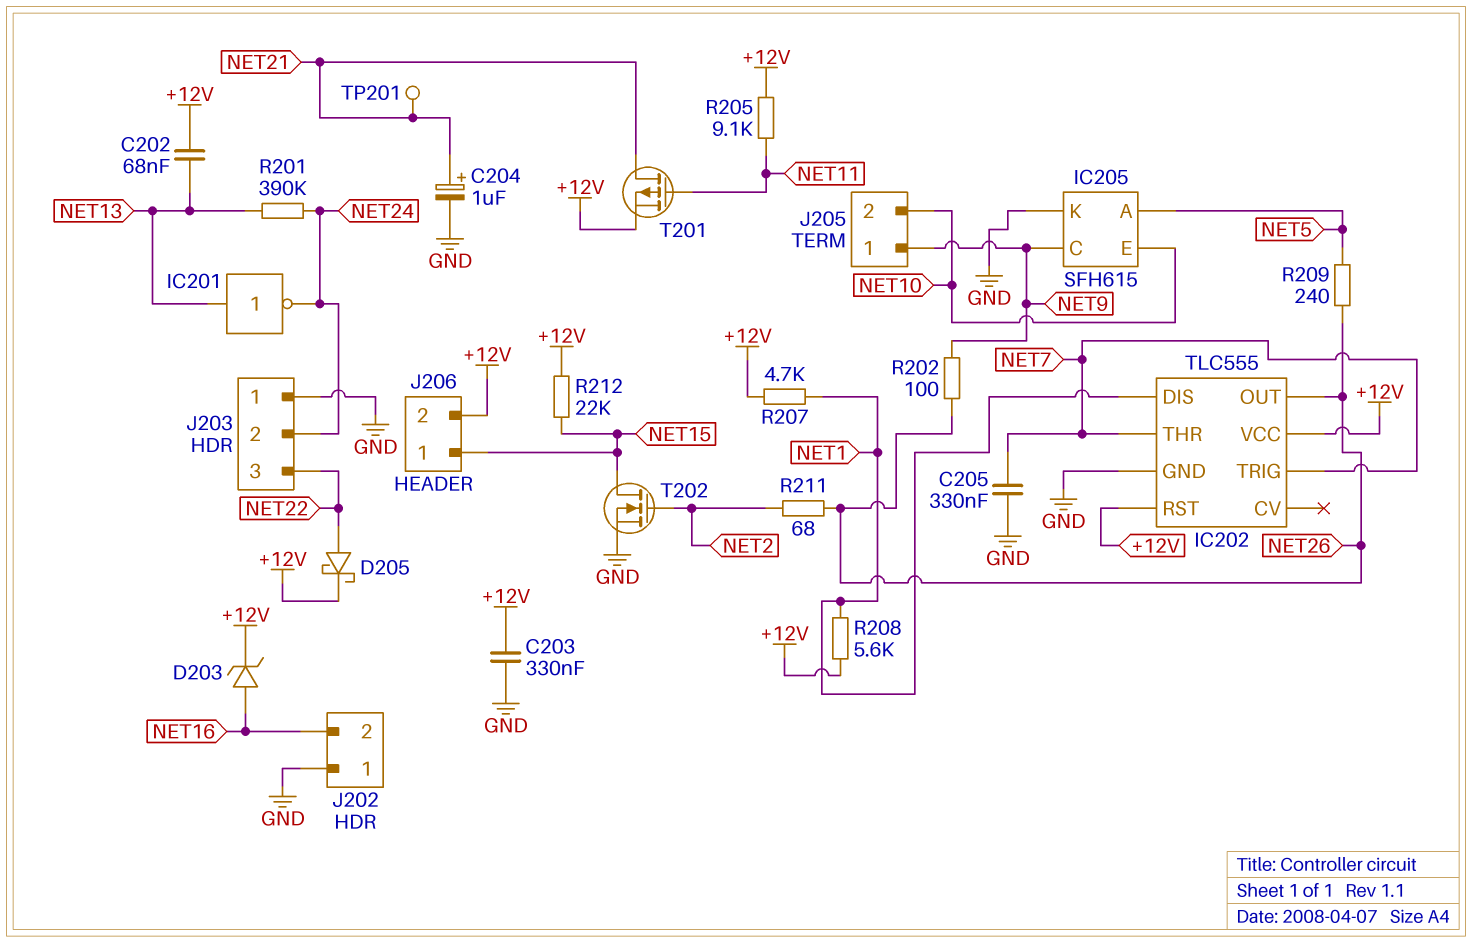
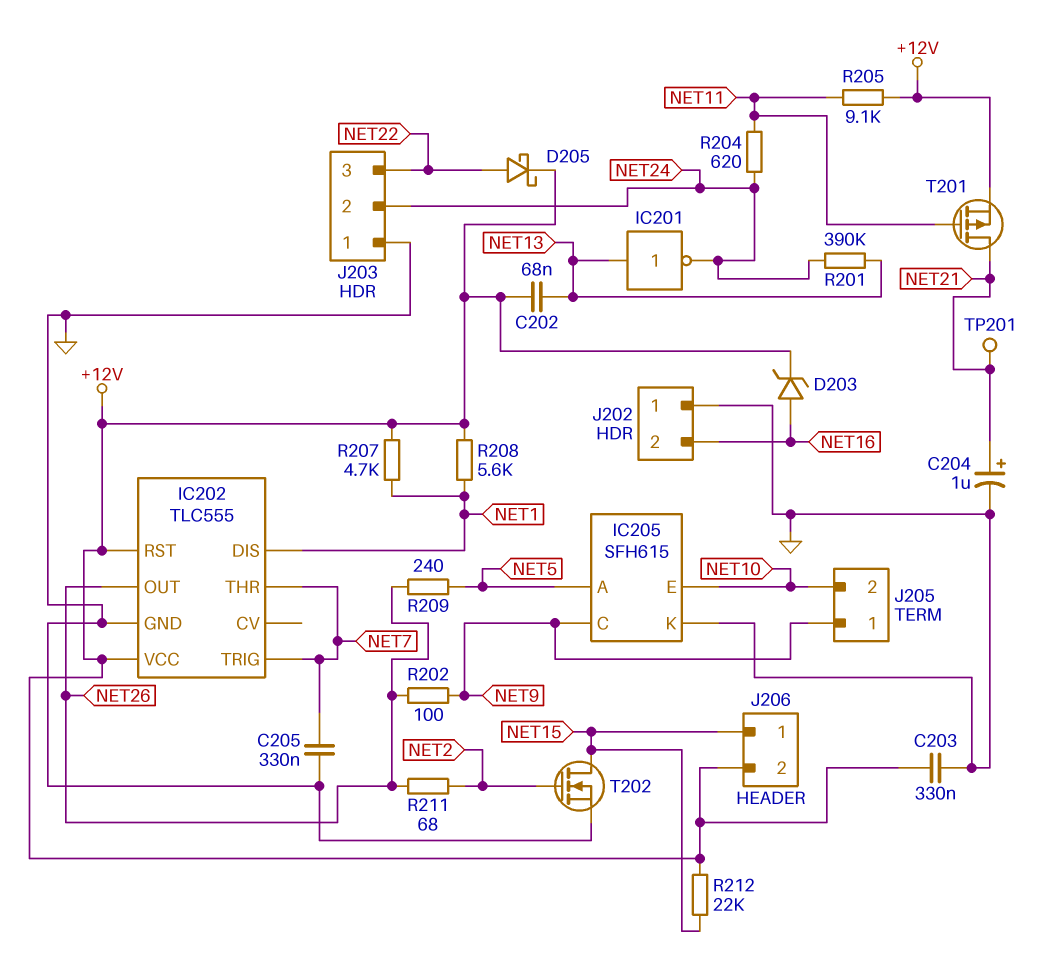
R204: none -> 620 (NET11, NET24)

